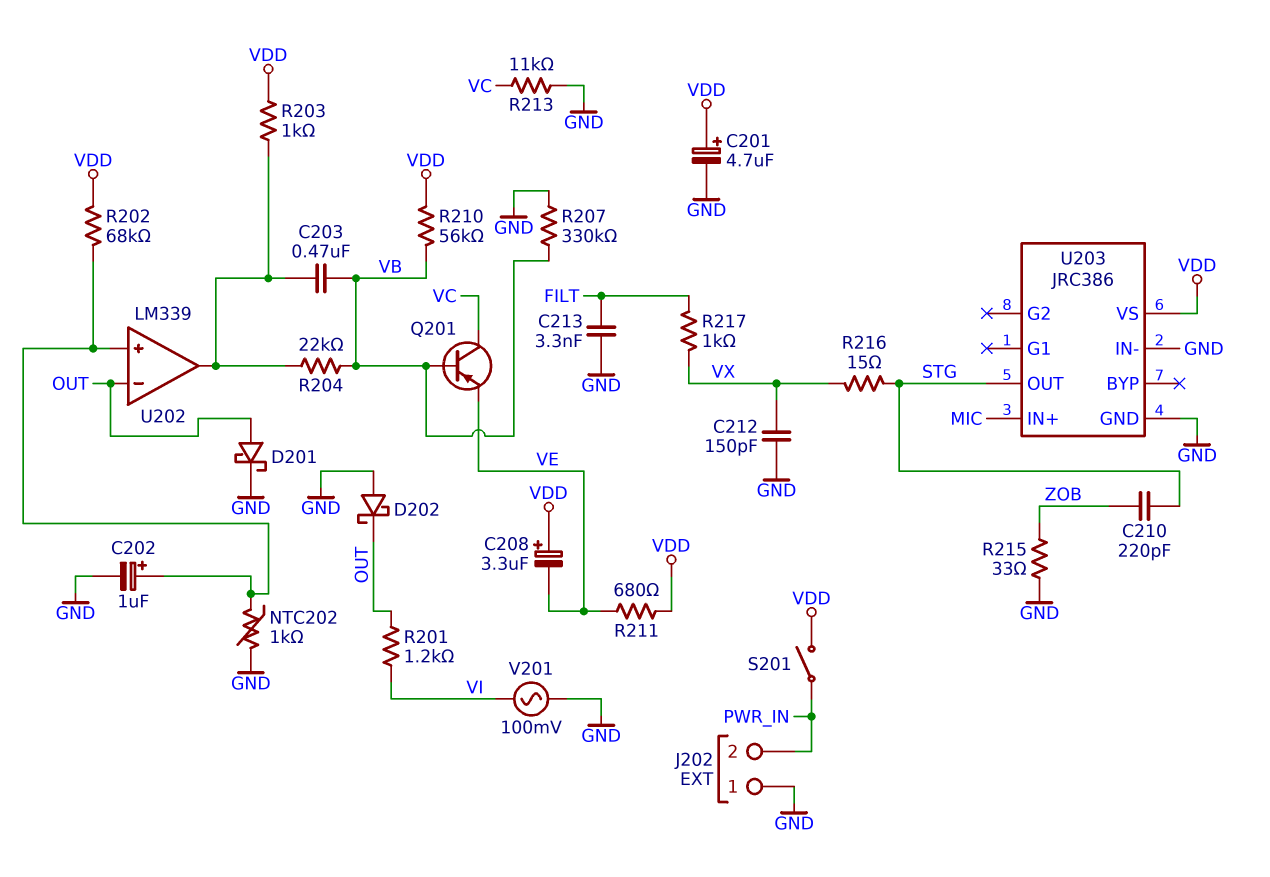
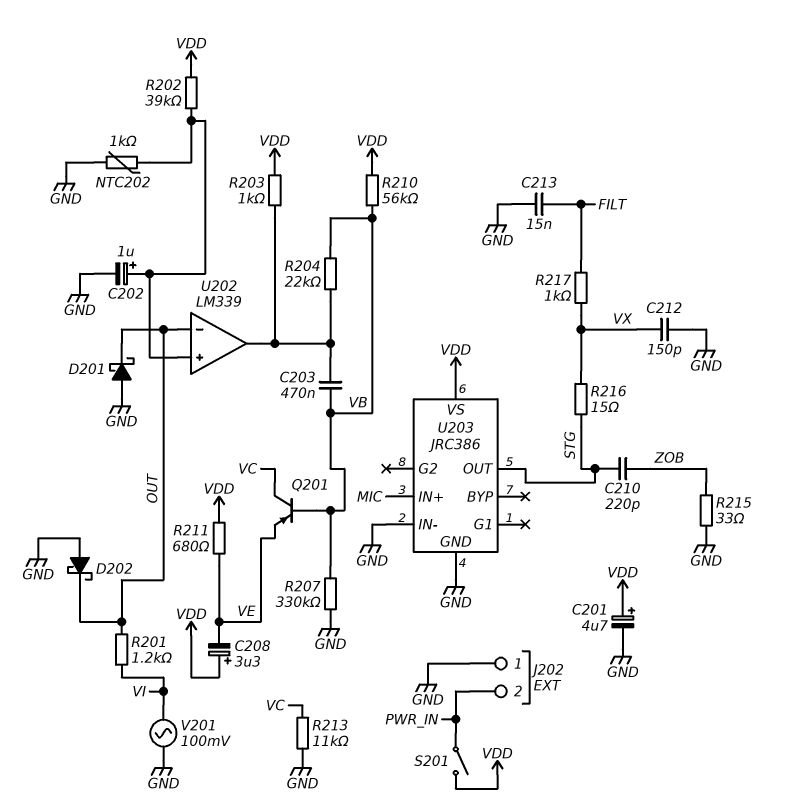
C213: 3.3nF (FILT, GND) -> 15nF (FILT, GND)
D201: schottky (A OUT, K GND) -> schottky (A GND, K OUT)
R202: 68k (U202/in+, VDD) -> 39k (U202/in+, VDD)

